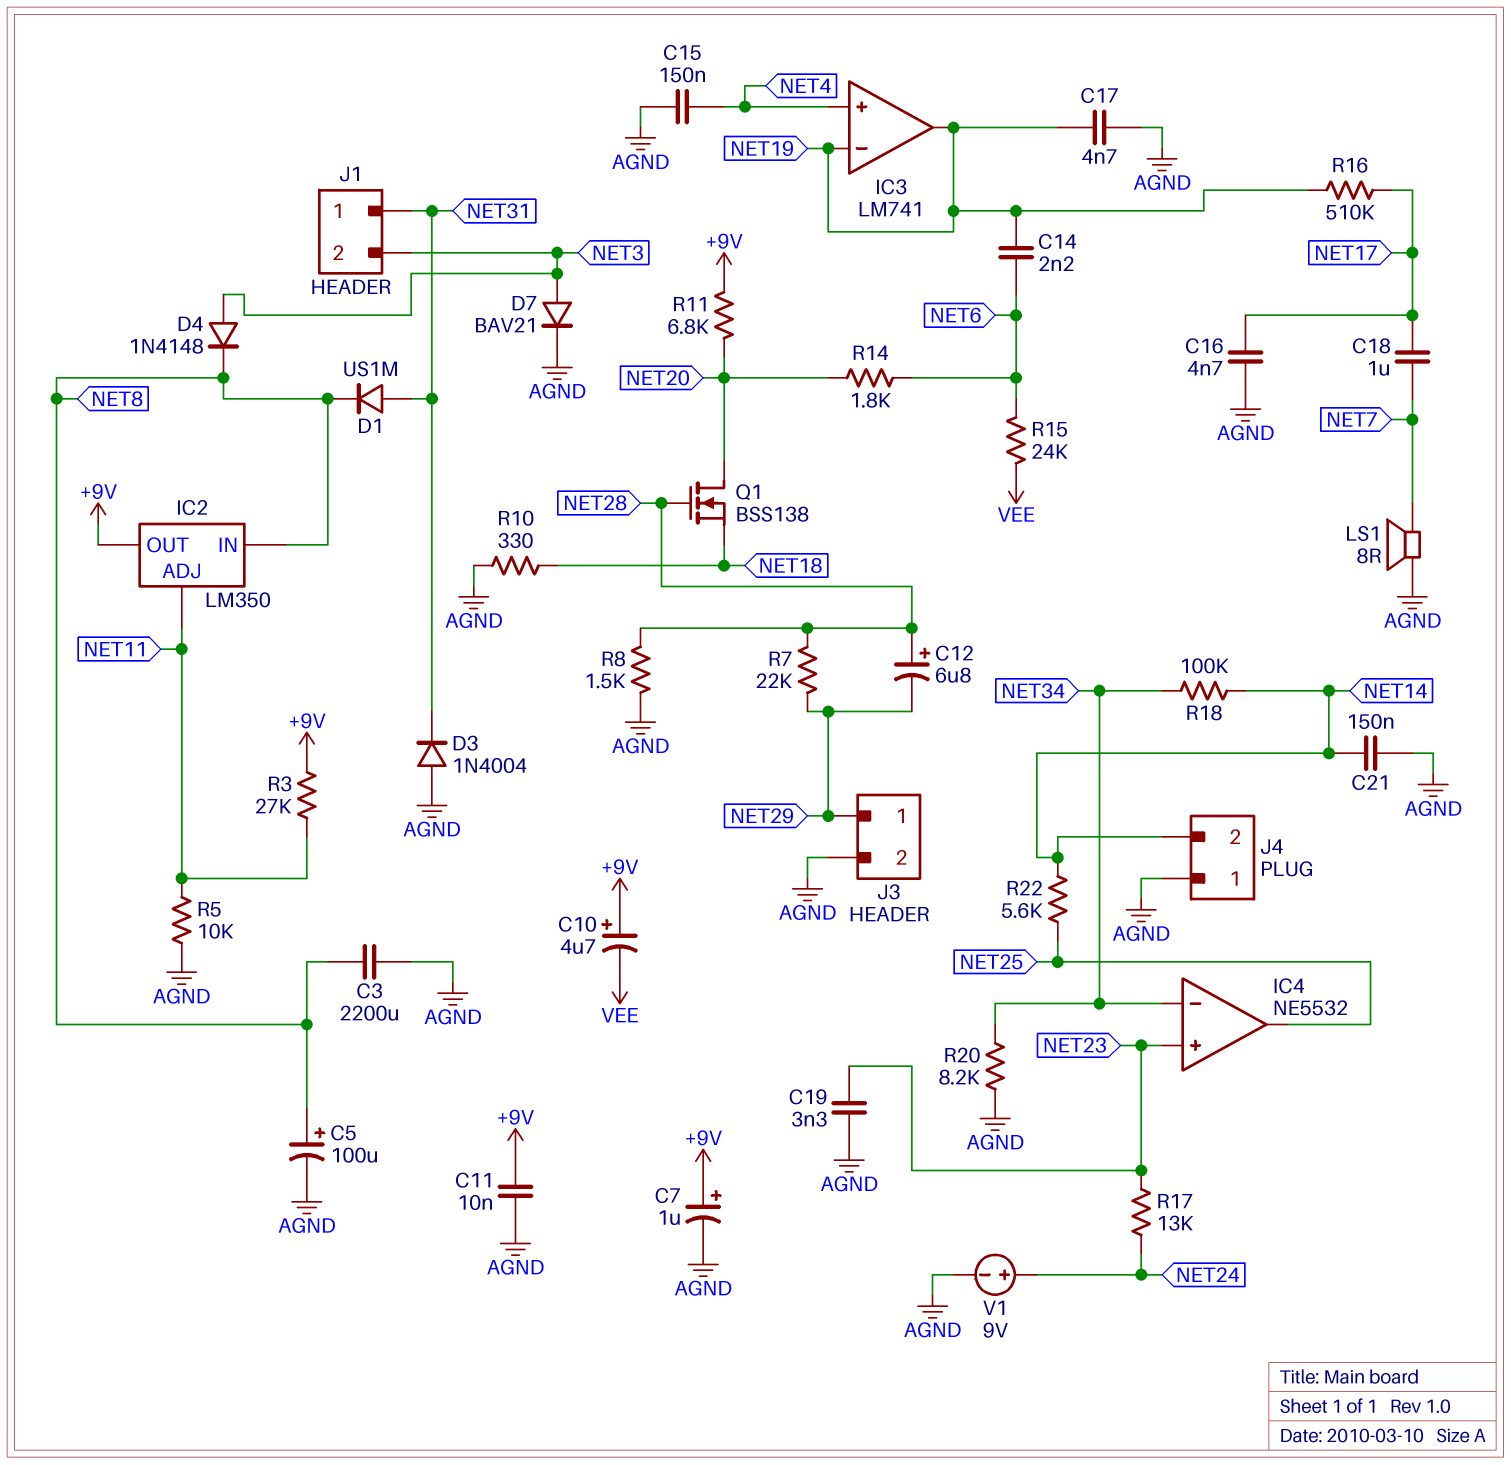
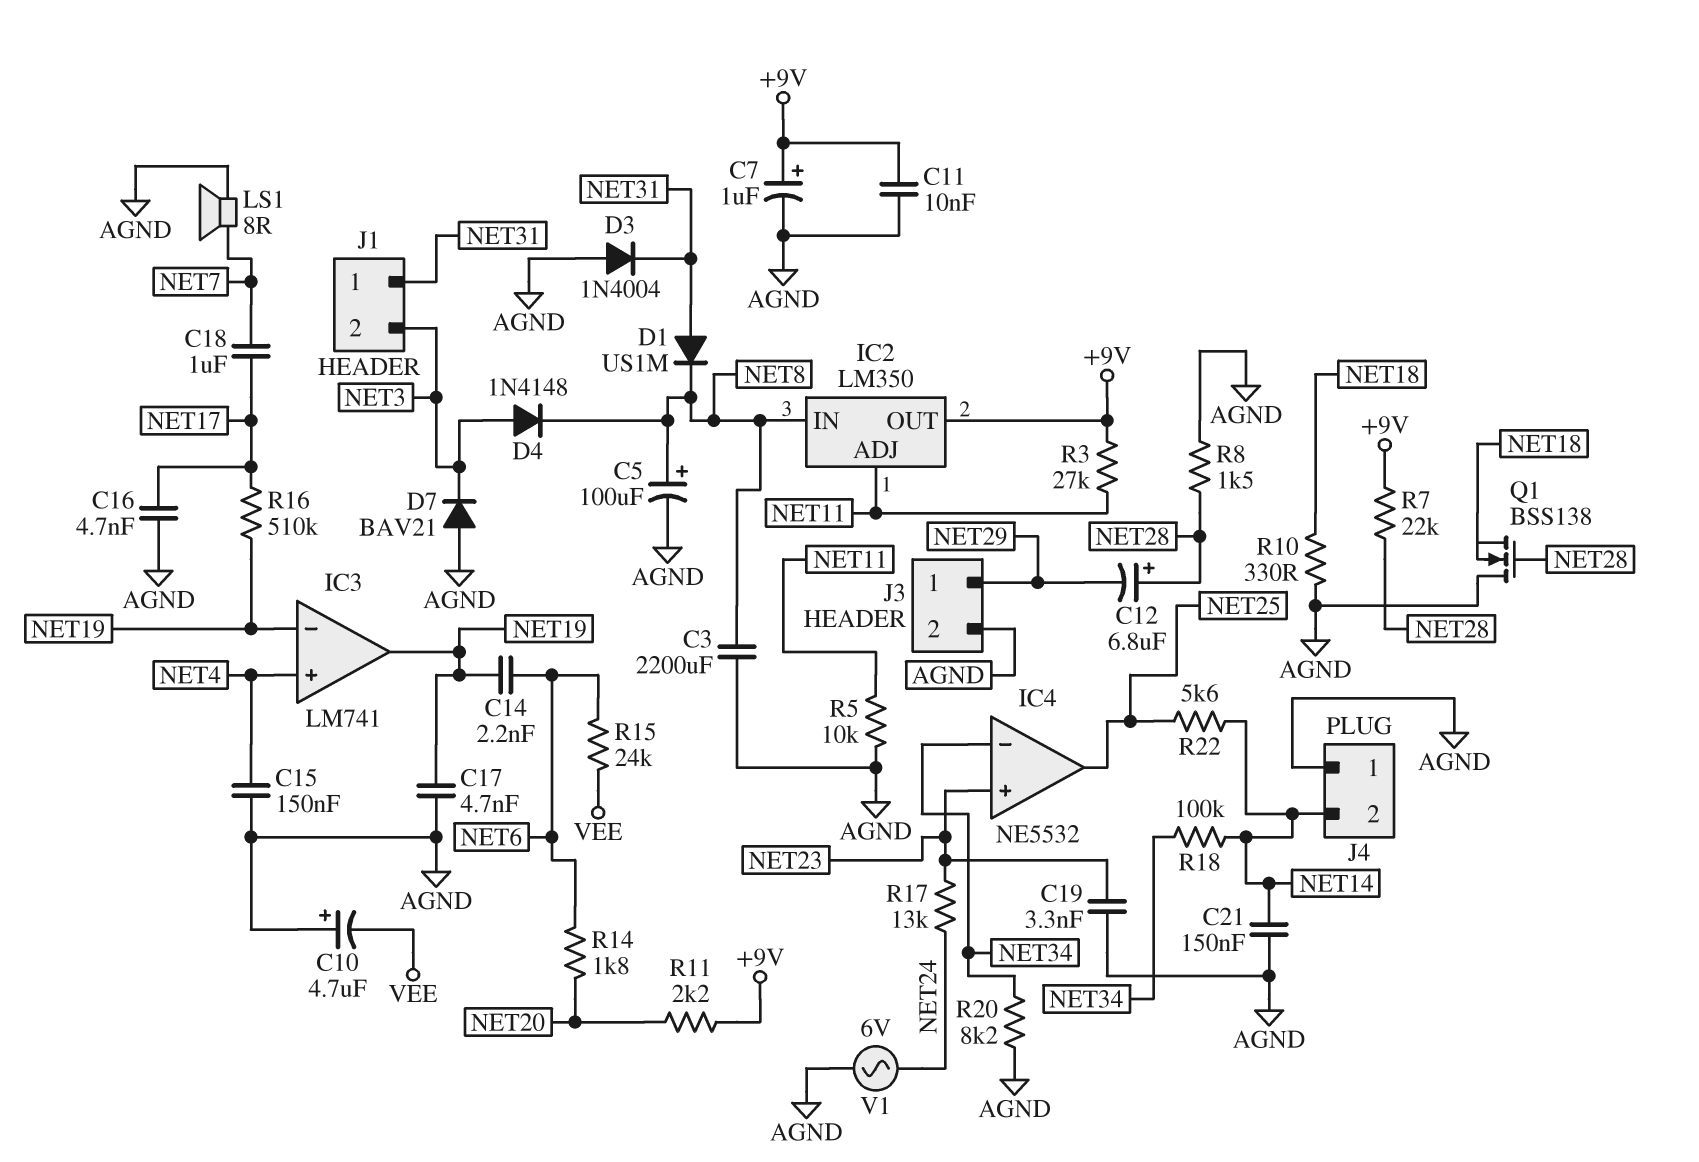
C10: 4.7uF (plus +9V, minus VEE) -> 4.7uF (plus AGND, minus VEE)
D7: diode BAV21 (A NET3, K AGND) -> diode BAV21 (A AGND, K NET3)
Q1: NMOS BSS138 (G NET28, D NET20, S NET18) -> NMOS BSS138 (G NET28, D AGND, S NET18)
R7: 22k (NET28, NET29) -> 22k (+9V, NET28)
R11: 6.8k (+9V, NET20) -> 2.2k (+9V, NET20)
V1: 9V (plus NET24, minus AGND) -> AC 6V (AGND, NET24)

